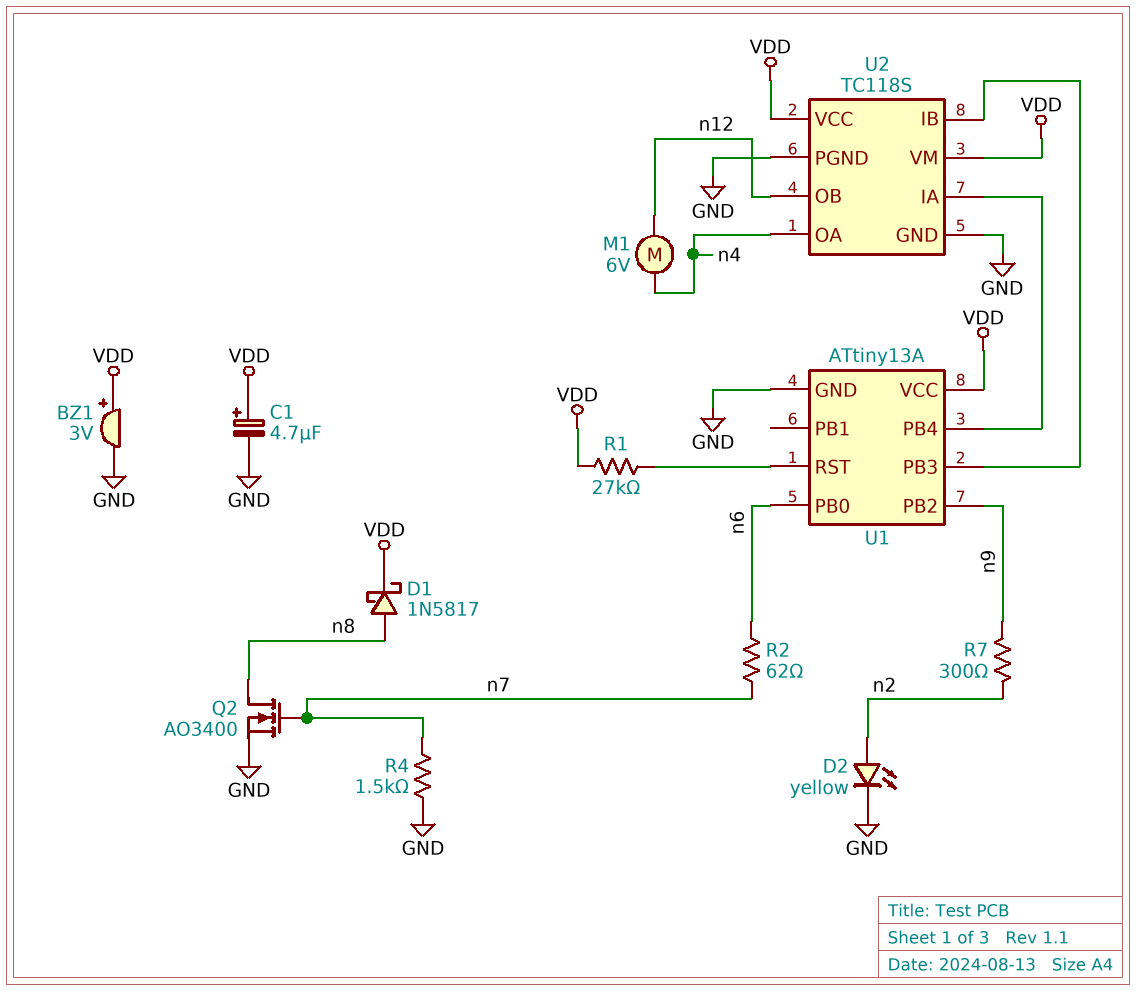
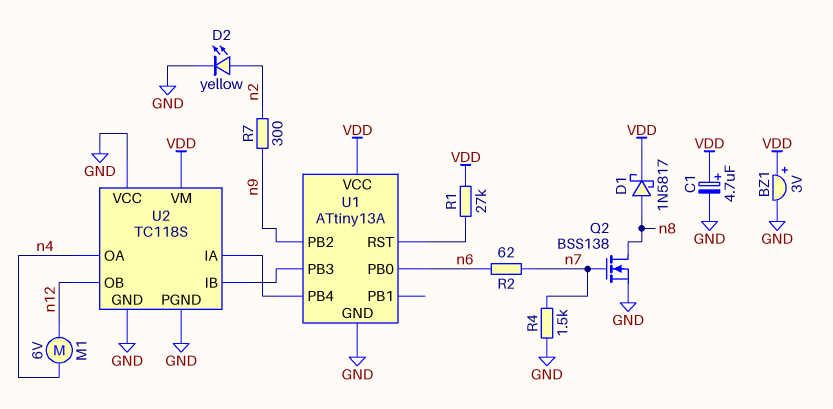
Q2: NMOS AO3400 (G n7, D n8, S GND) -> NMOS BSS138 (G n7, D n8, S GND)
U2 pin VCC: VDD -> GND

